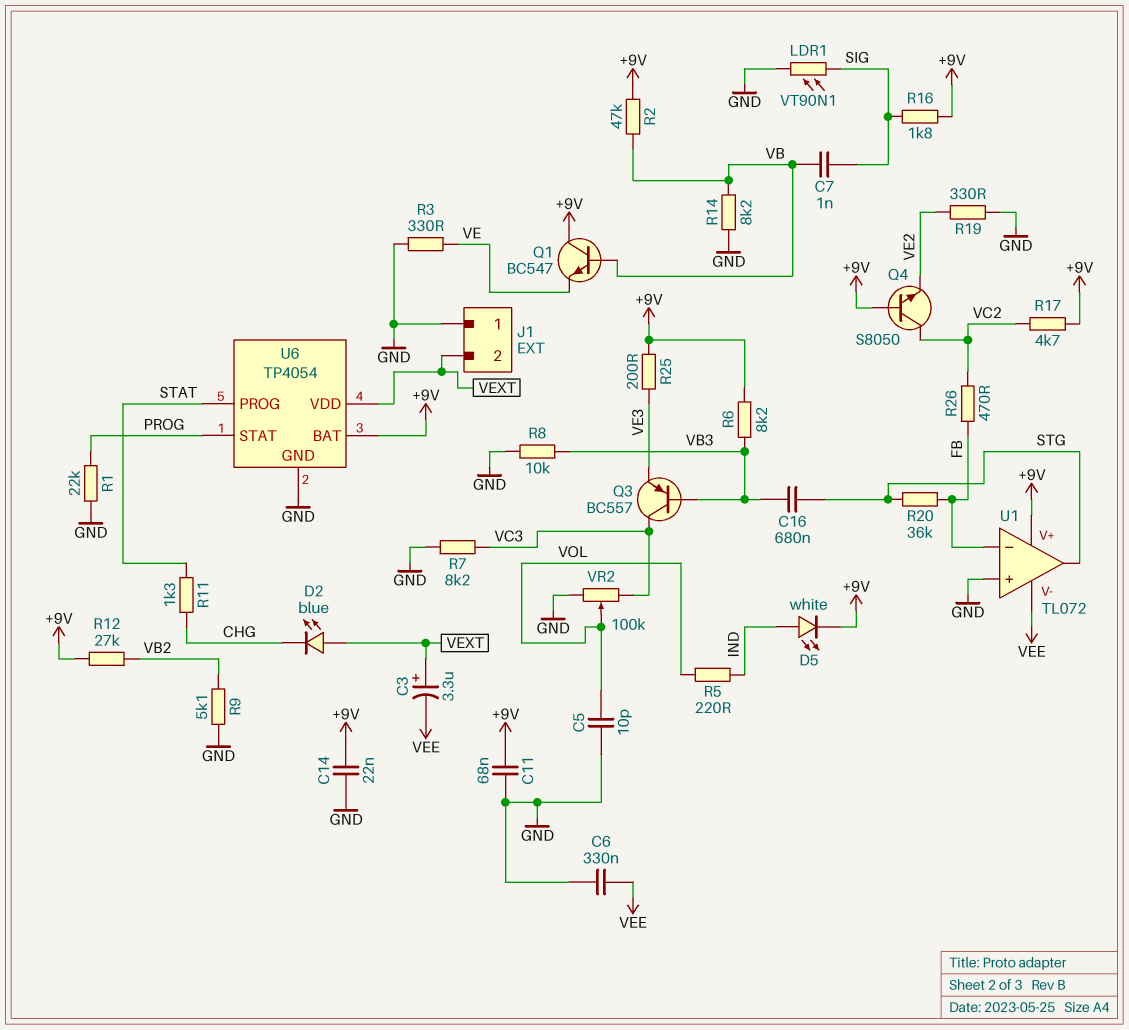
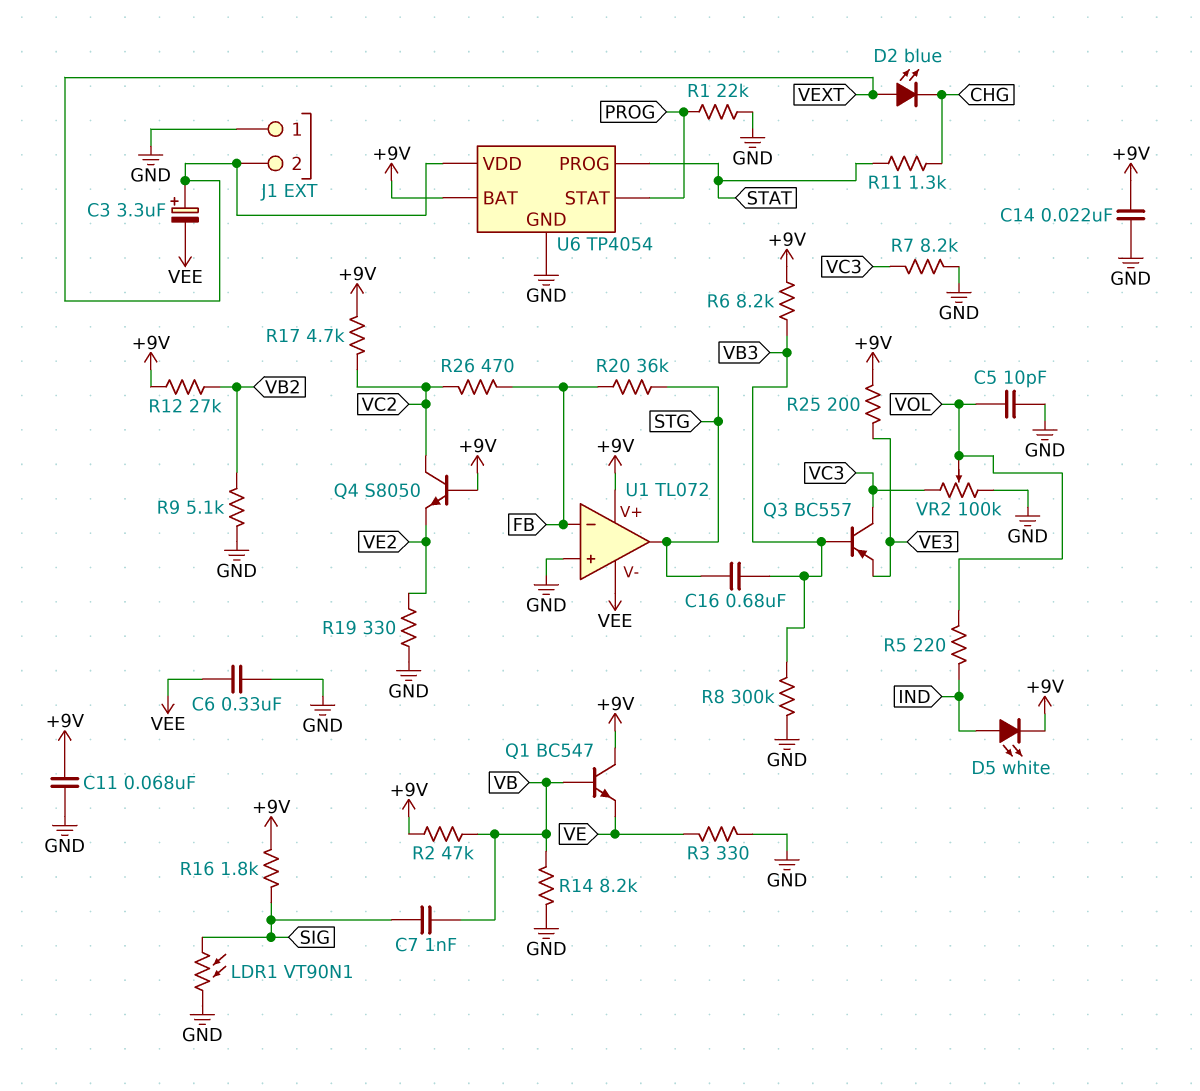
R8: 10k (GND, VB3) -> 300k (GND, VB3)

